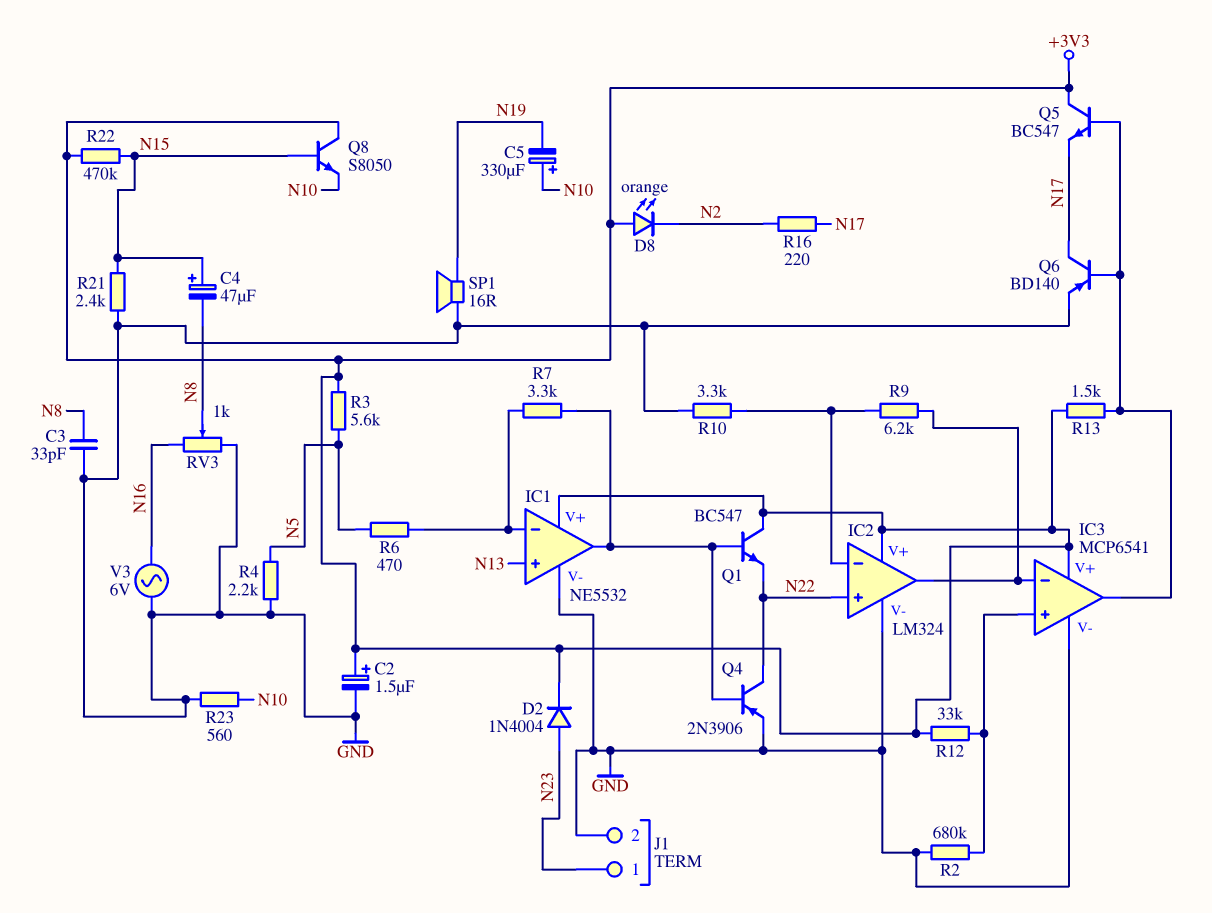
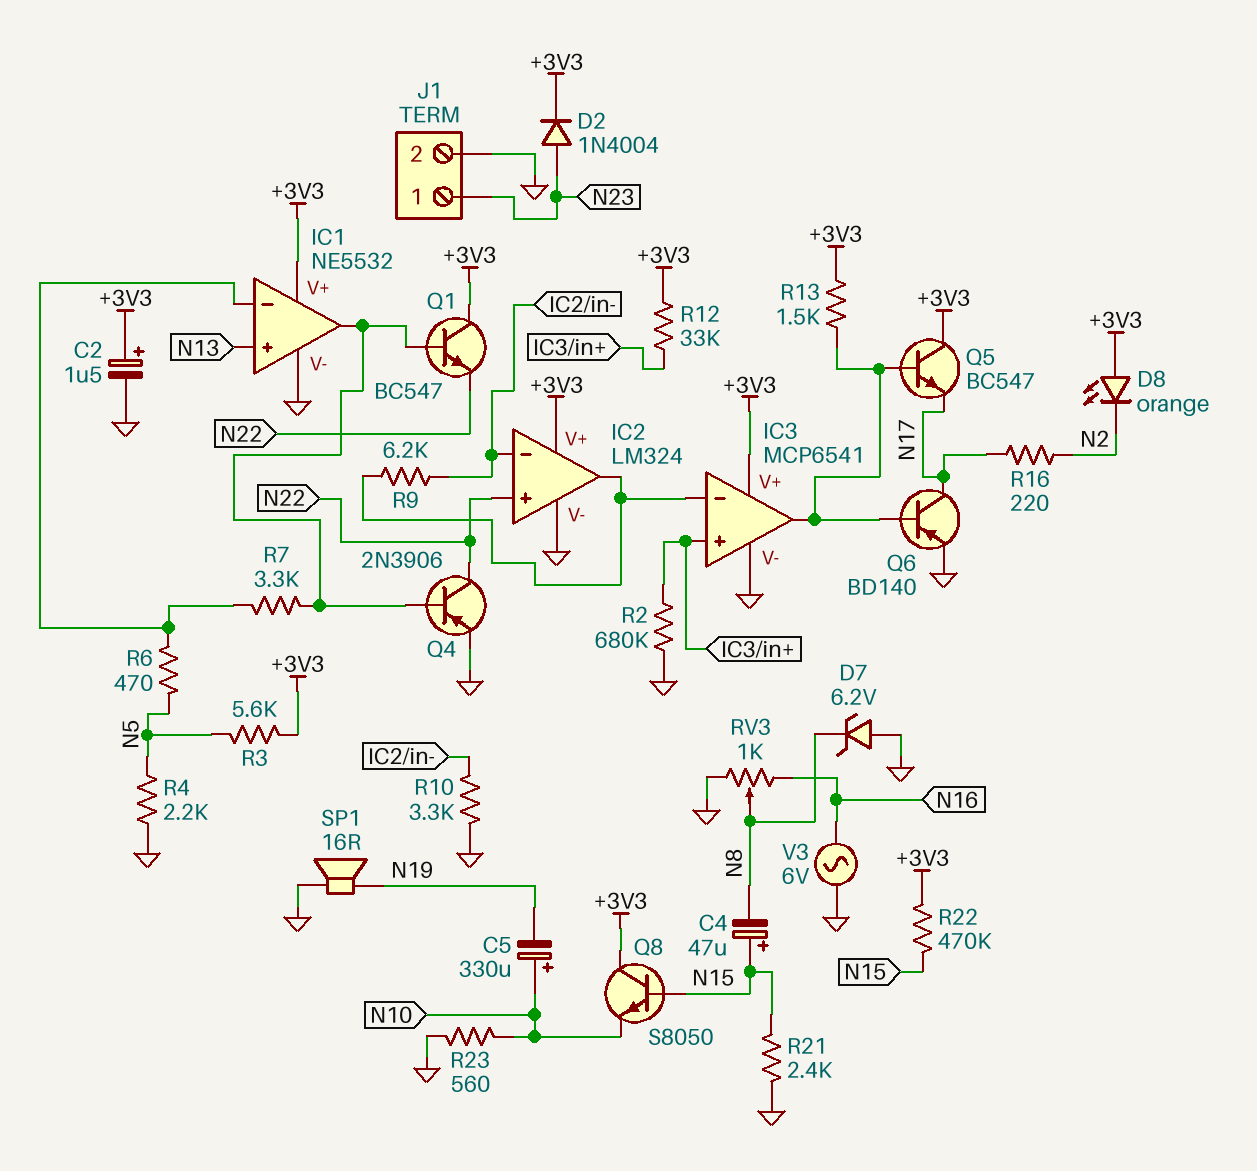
C3: 33pF (GND, N8) -> none
D7: none -> zener 6.2V (A GND, K N8)

